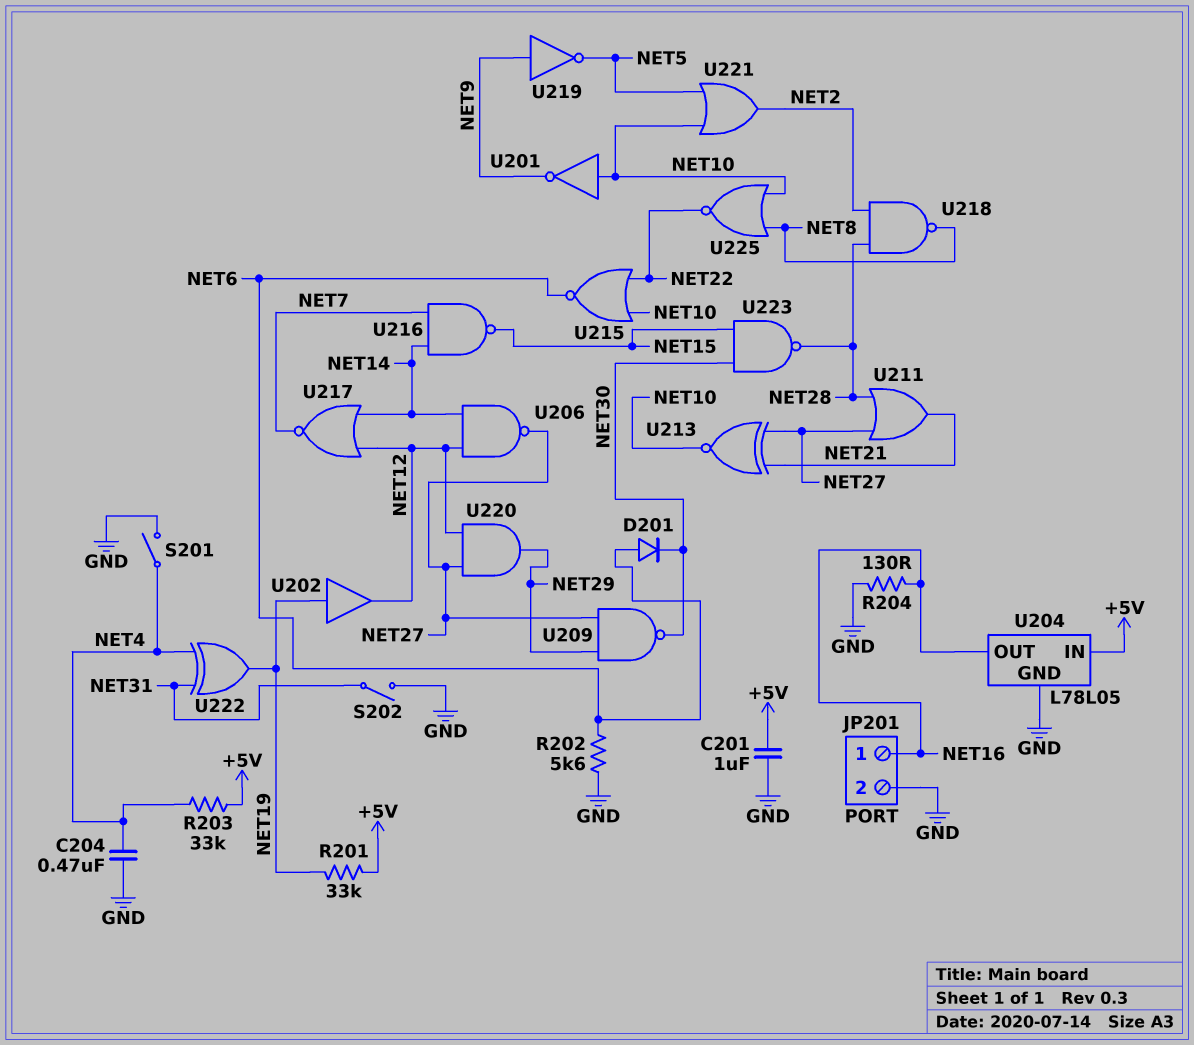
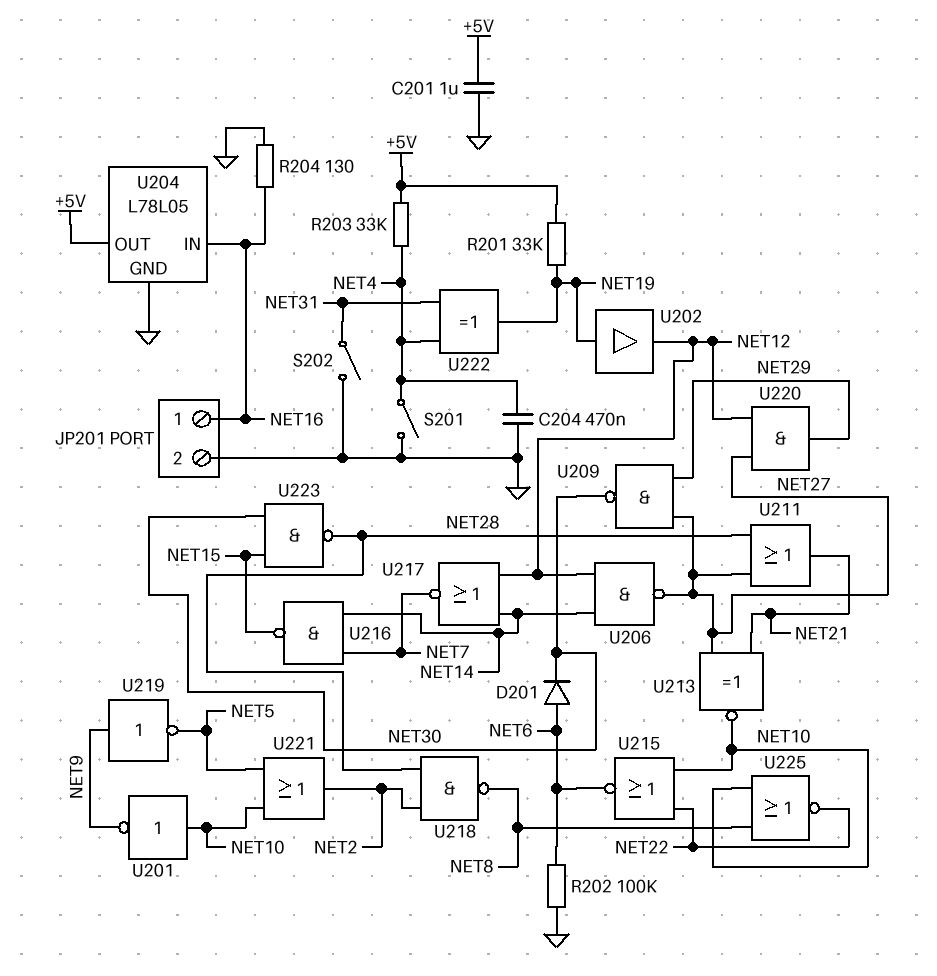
R202: 5.6k (GND, NET6) -> 100k (GND, NET6)
U204 pin IN: +5V -> NET16
U204 pin OUT: NET16 -> +5V

